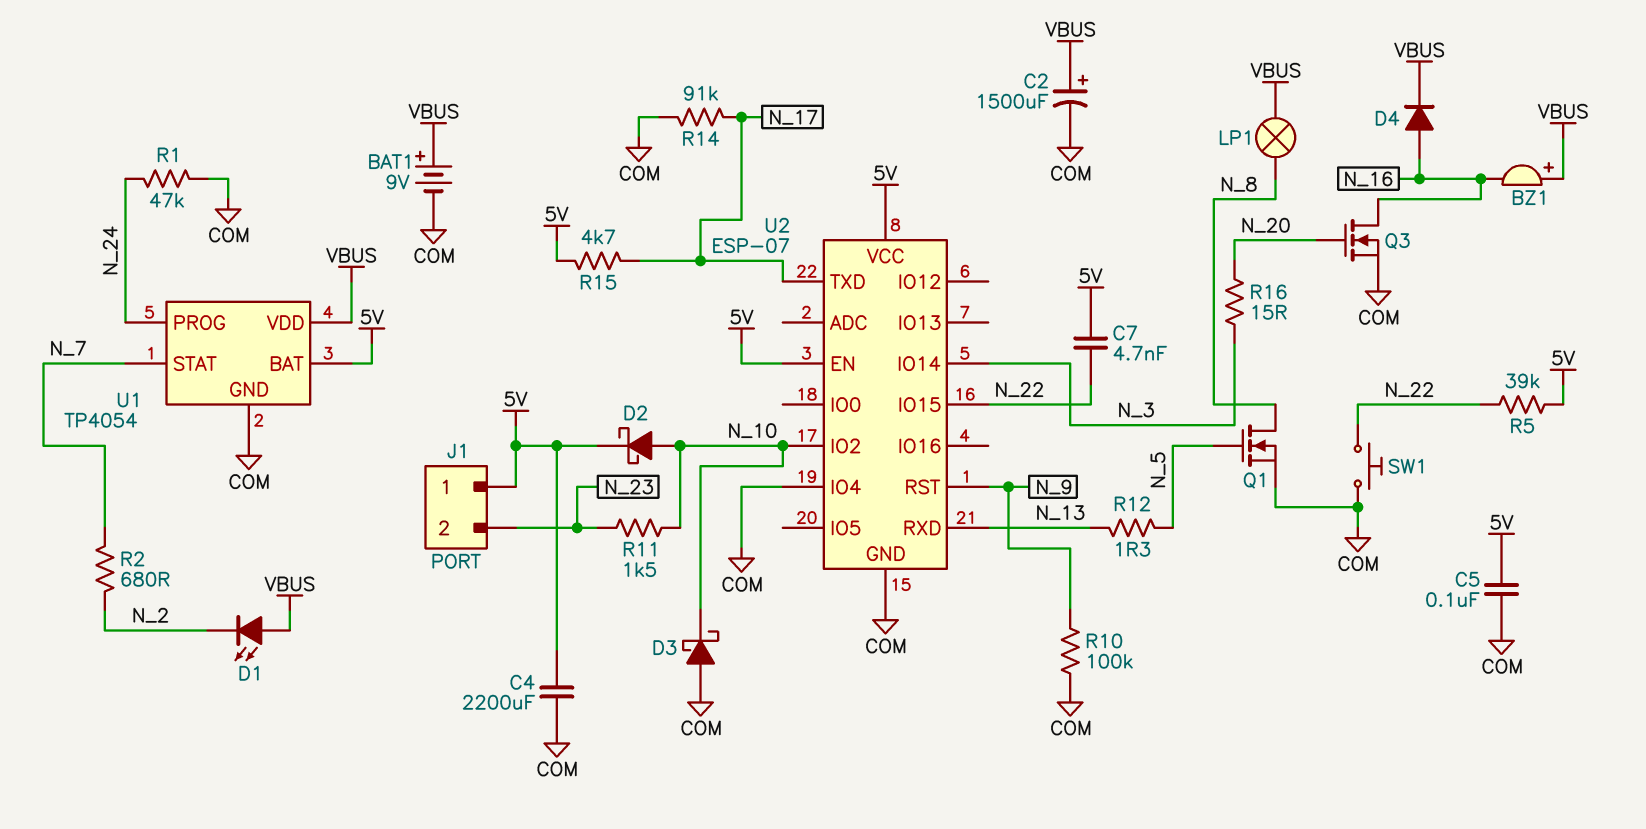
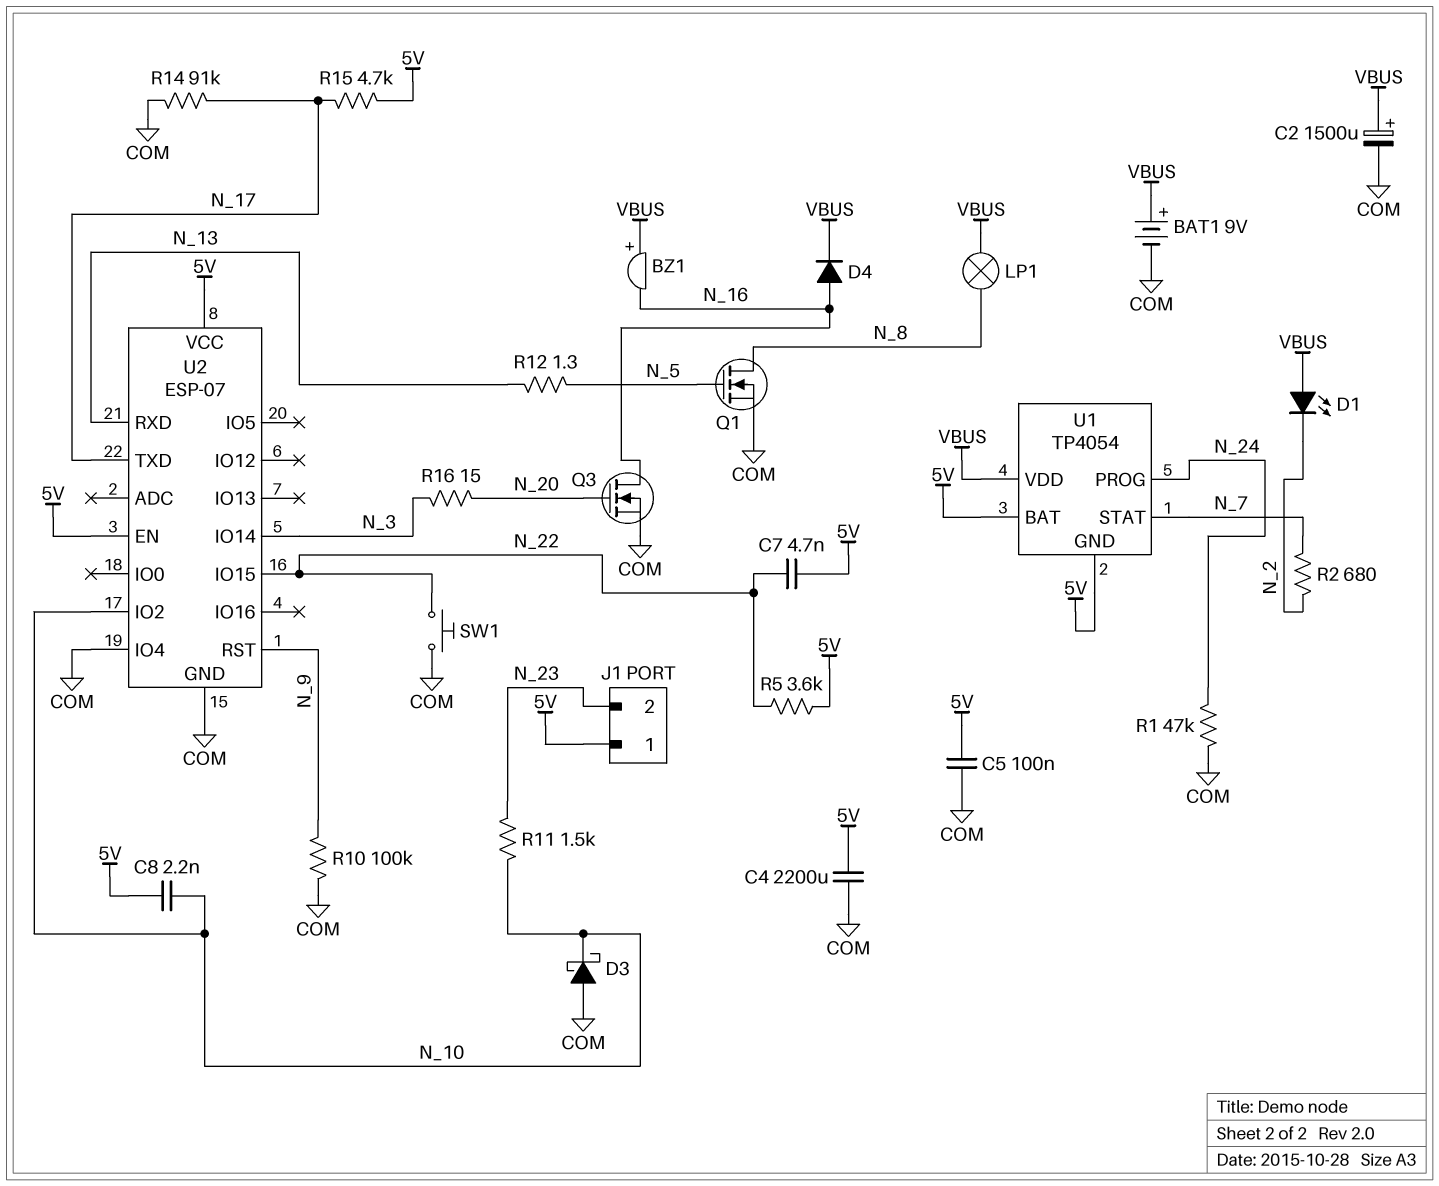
C8: none -> 2.2nF (5V, N_10)
D2: schottky (A N_10, K 5V) -> none
R5: 39k (5V, N_22) -> 3.6k (5V, N_22)
U1 pin GND: COM -> 5V

